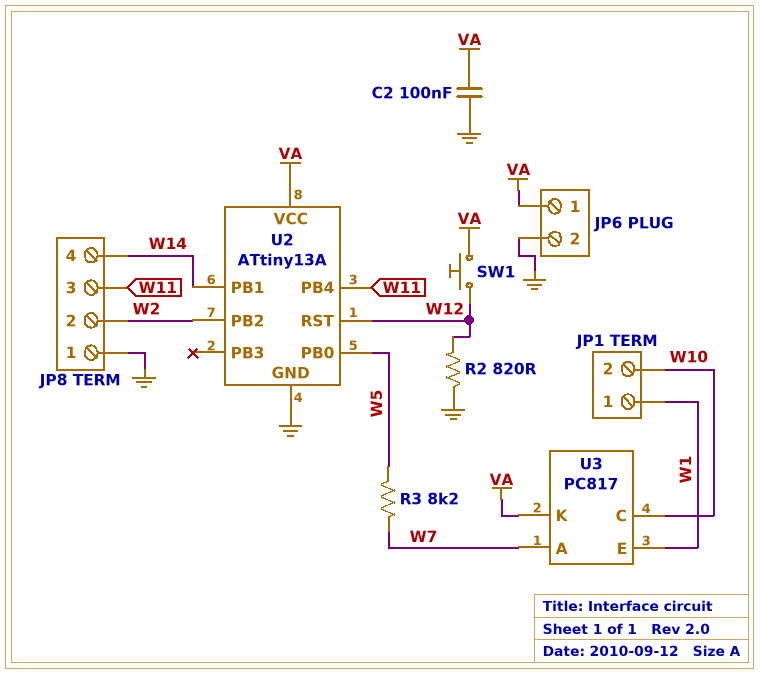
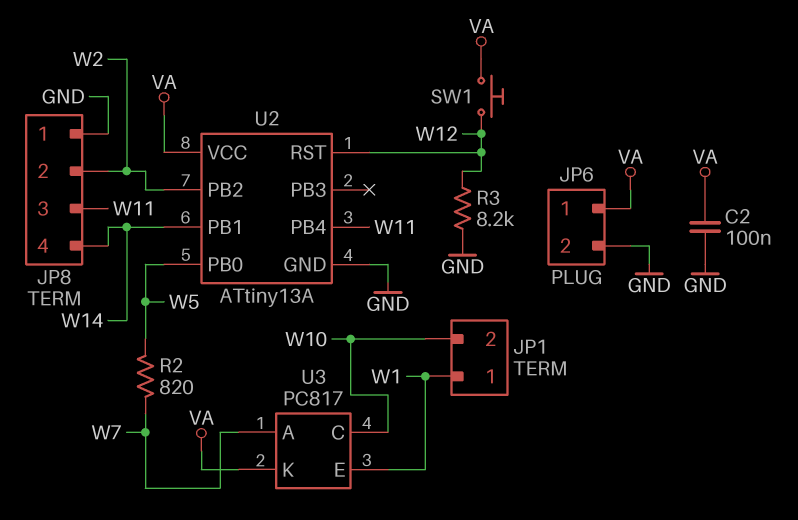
R2: 820 (GND, W12) -> 820 (W5, W7)
R3: 8.2k (W5, W7) -> 8.2k (GND, W12)

